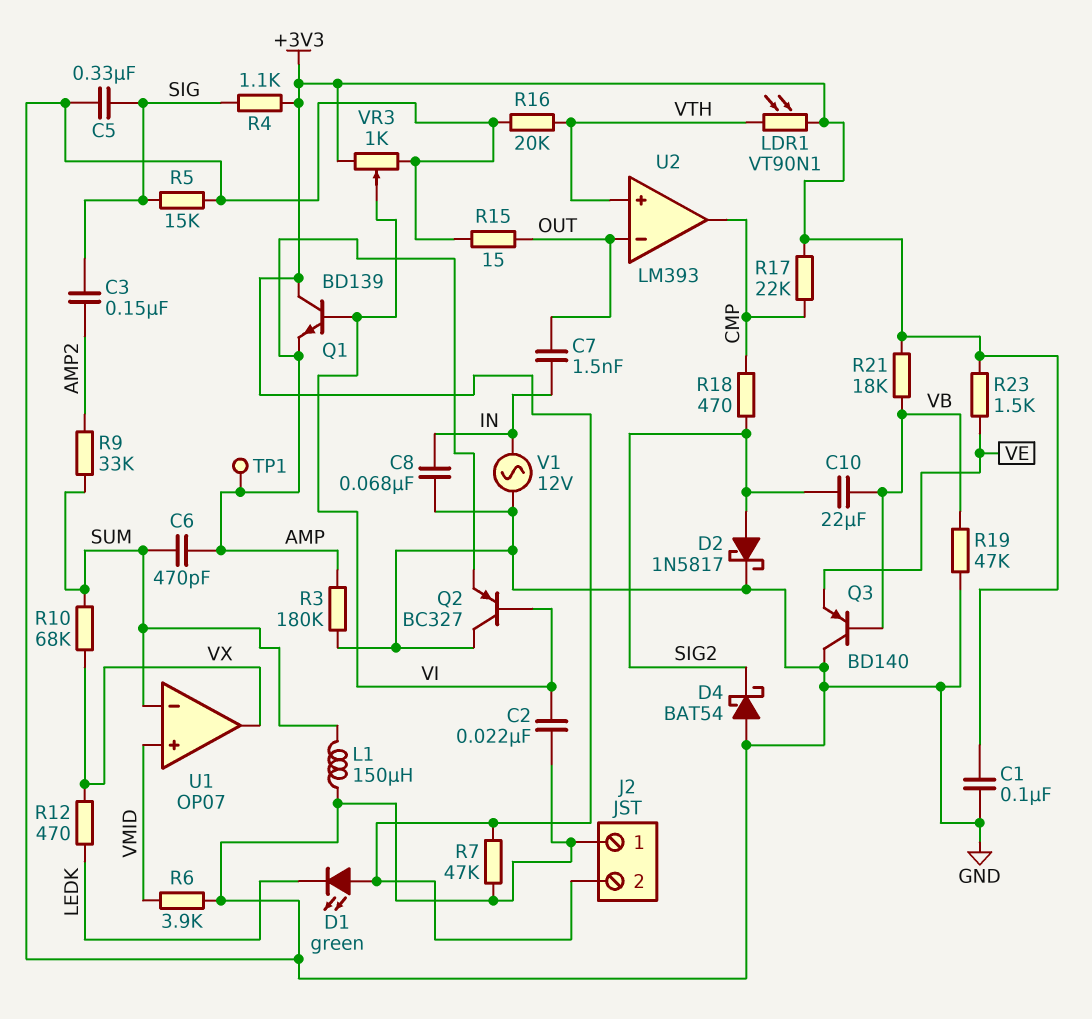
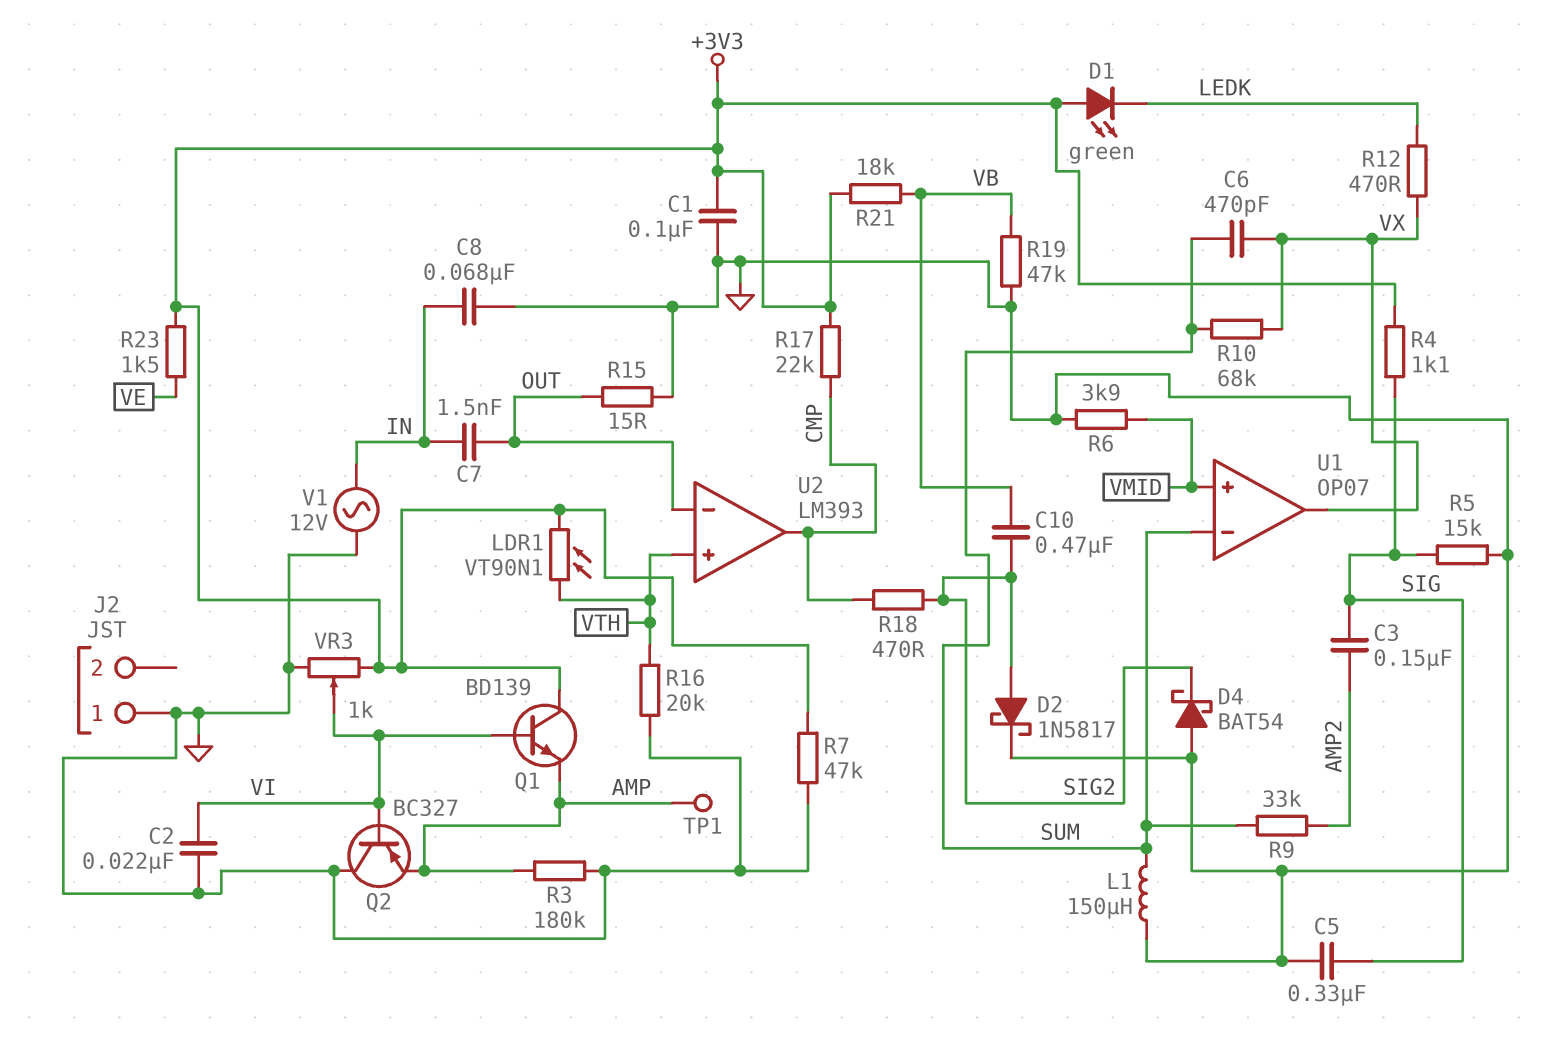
C6: 470pF (AMP, SUM) -> 470pF (SUM, VX)
C10: 22uF (SIG2, VB) -> 470nF (SIG2, VB)
J2 pin 2: +3V3 -> none
Q3: PNP BD140 (B VB, C GND, E VE) -> none

